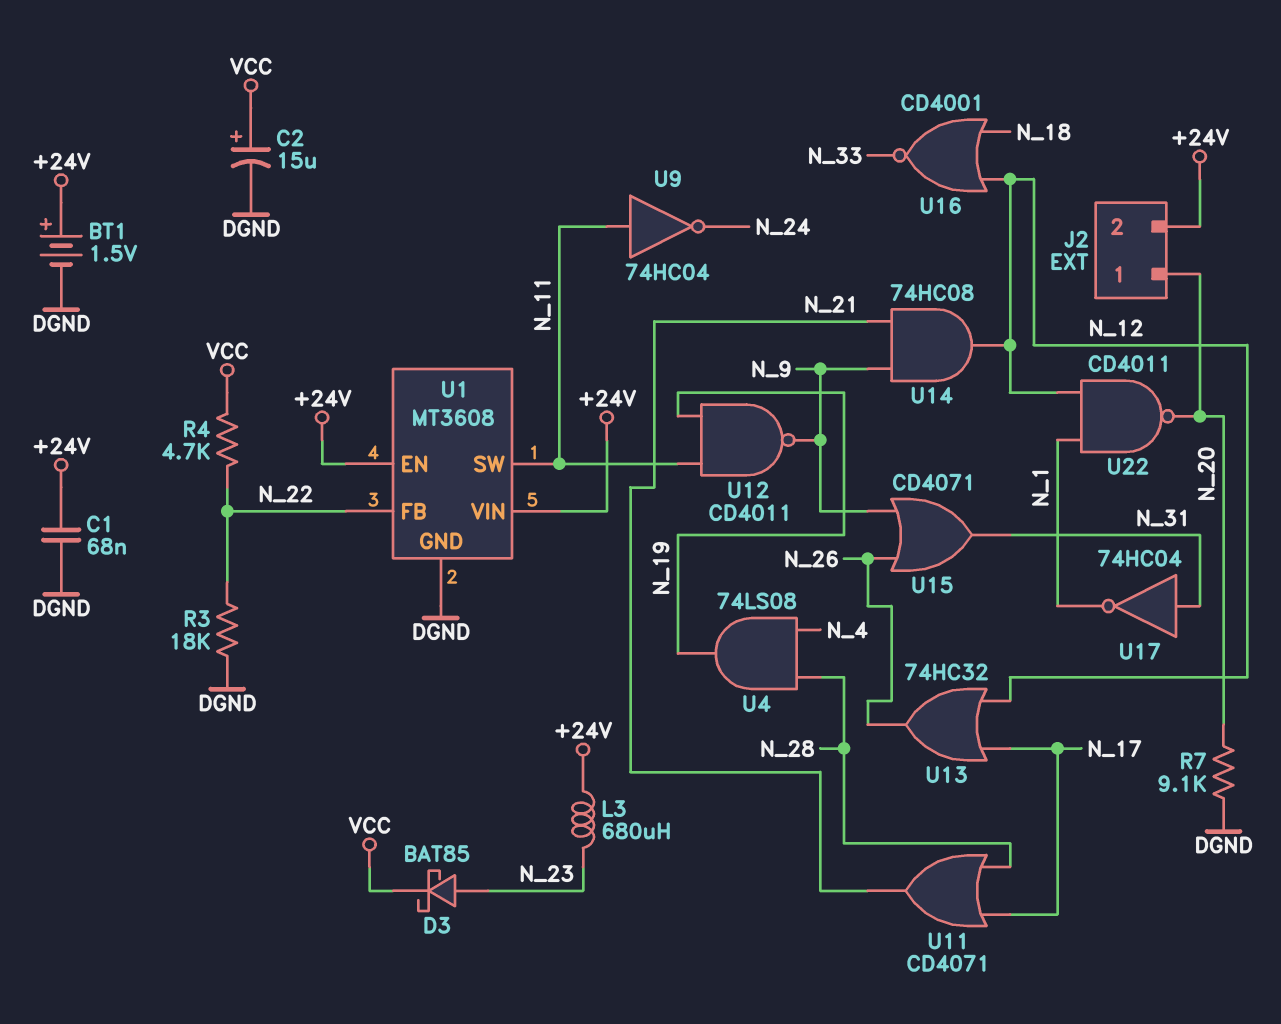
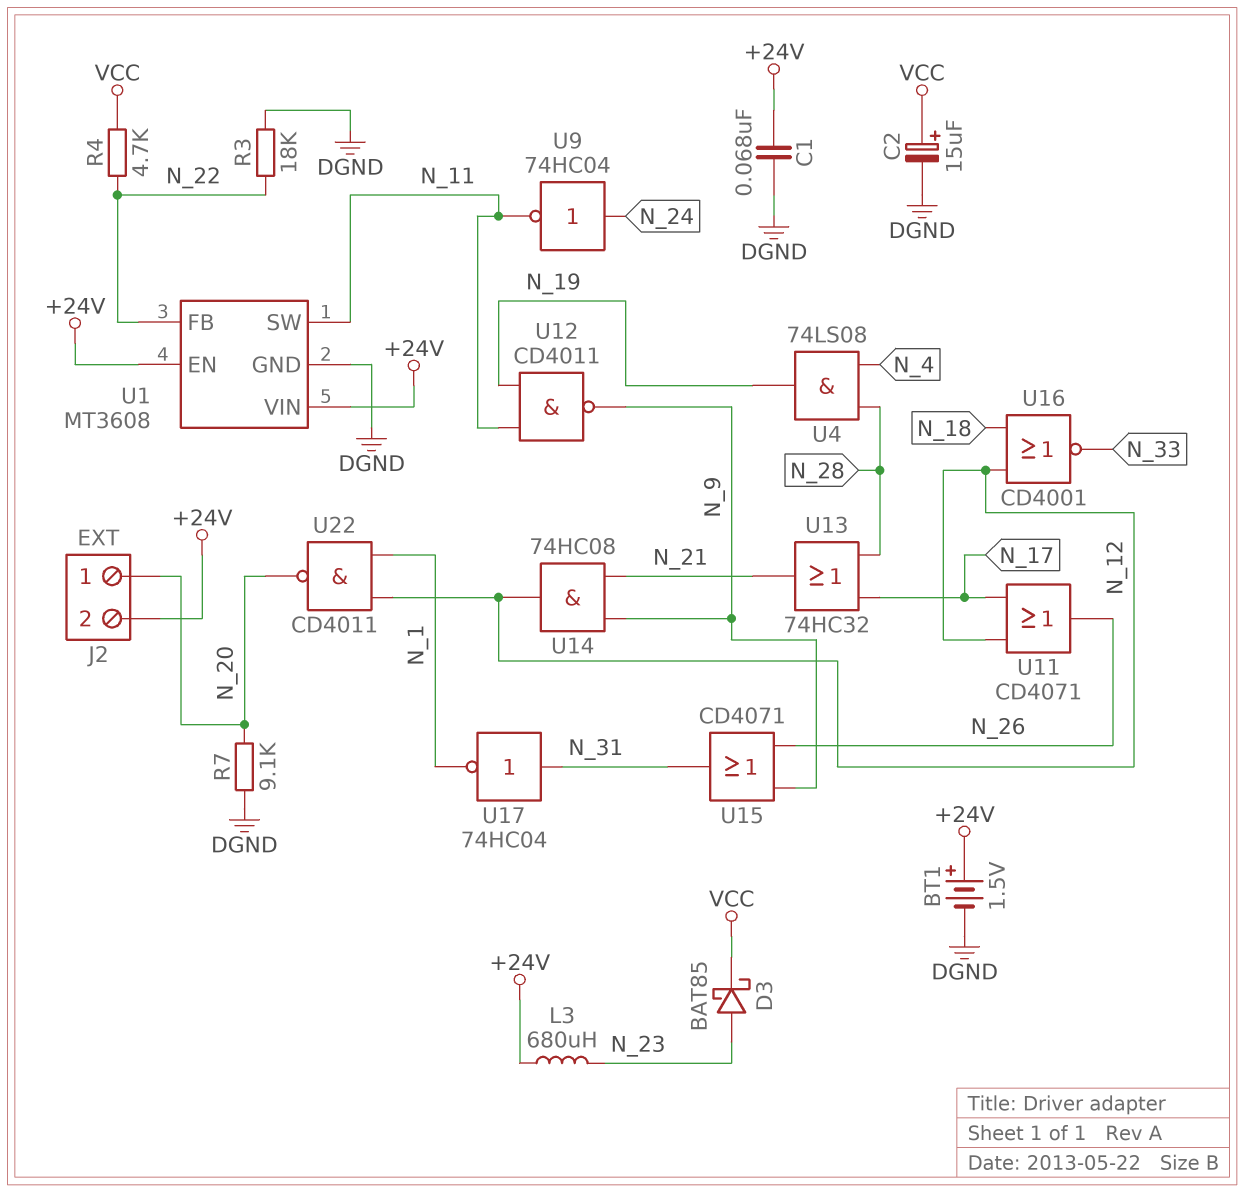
U9: NOT 74HC04 (in N_11, out N_24) -> NOT 74HC04 (in N_24, out N_11)
U11: OR CD4071 (in N_17, in N_28, out N_21) -> OR CD4071 (in N_12, in N_17, out N_26)
U13: OR 74HC32 (in N_12, in N_17, out N_26) -> OR 74HC32 (in N_17, in N_28, out N_21)

